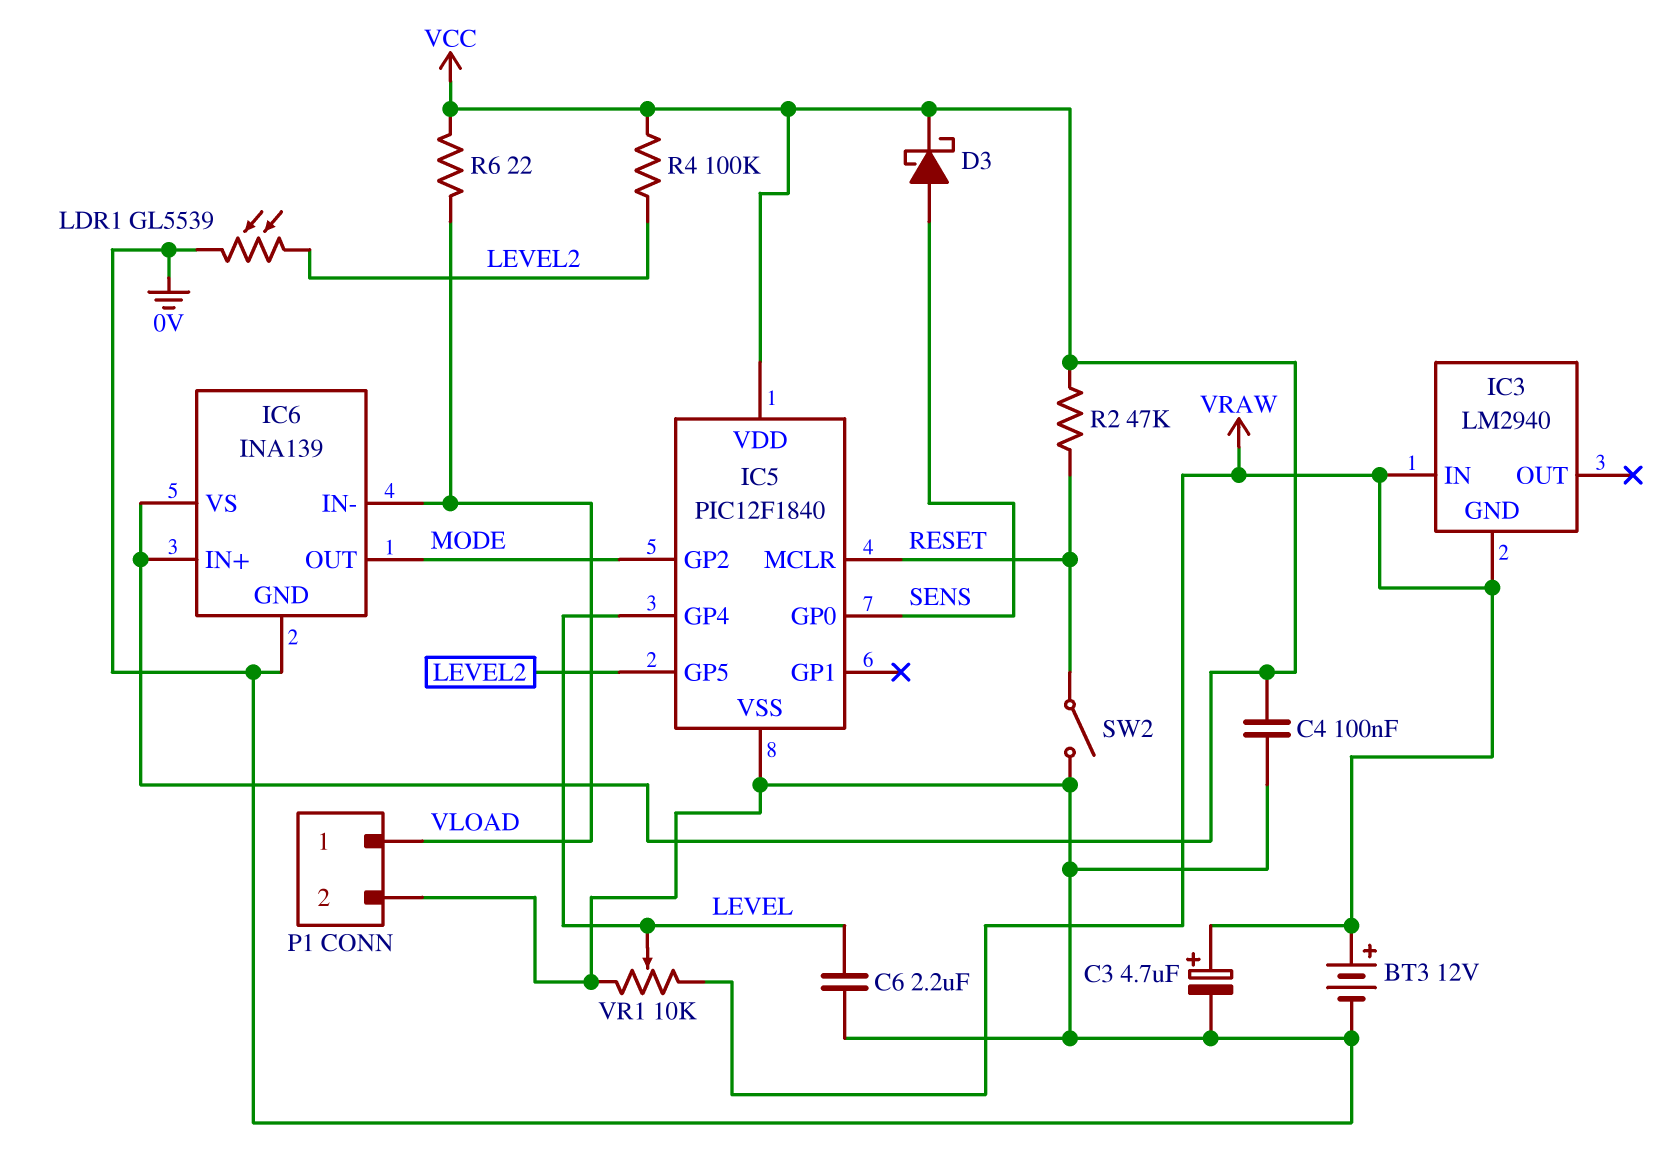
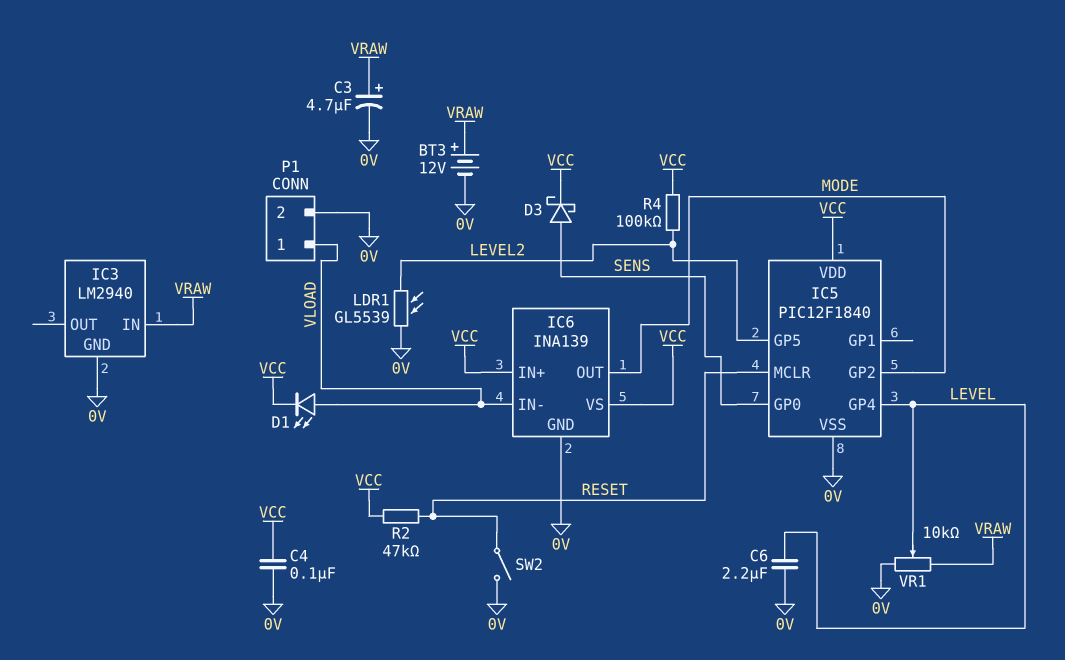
D1: none -> LED (A VLOAD, K VCC)
IC3 pin GND: VRAW -> 0V
R6: 22 (VCC, VLOAD) -> none

